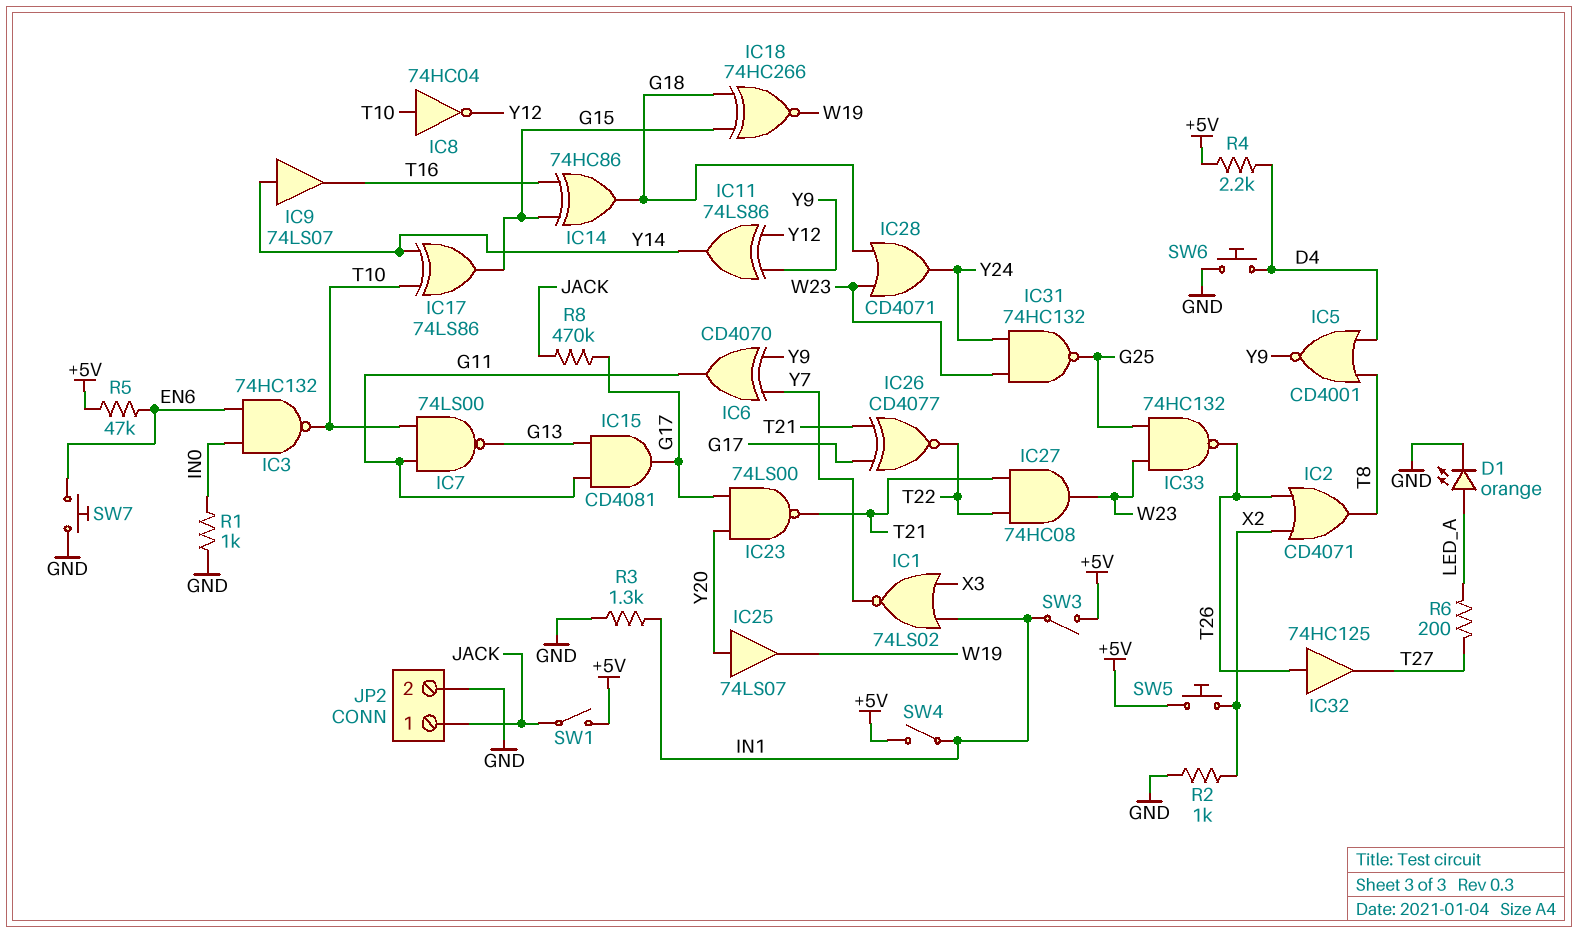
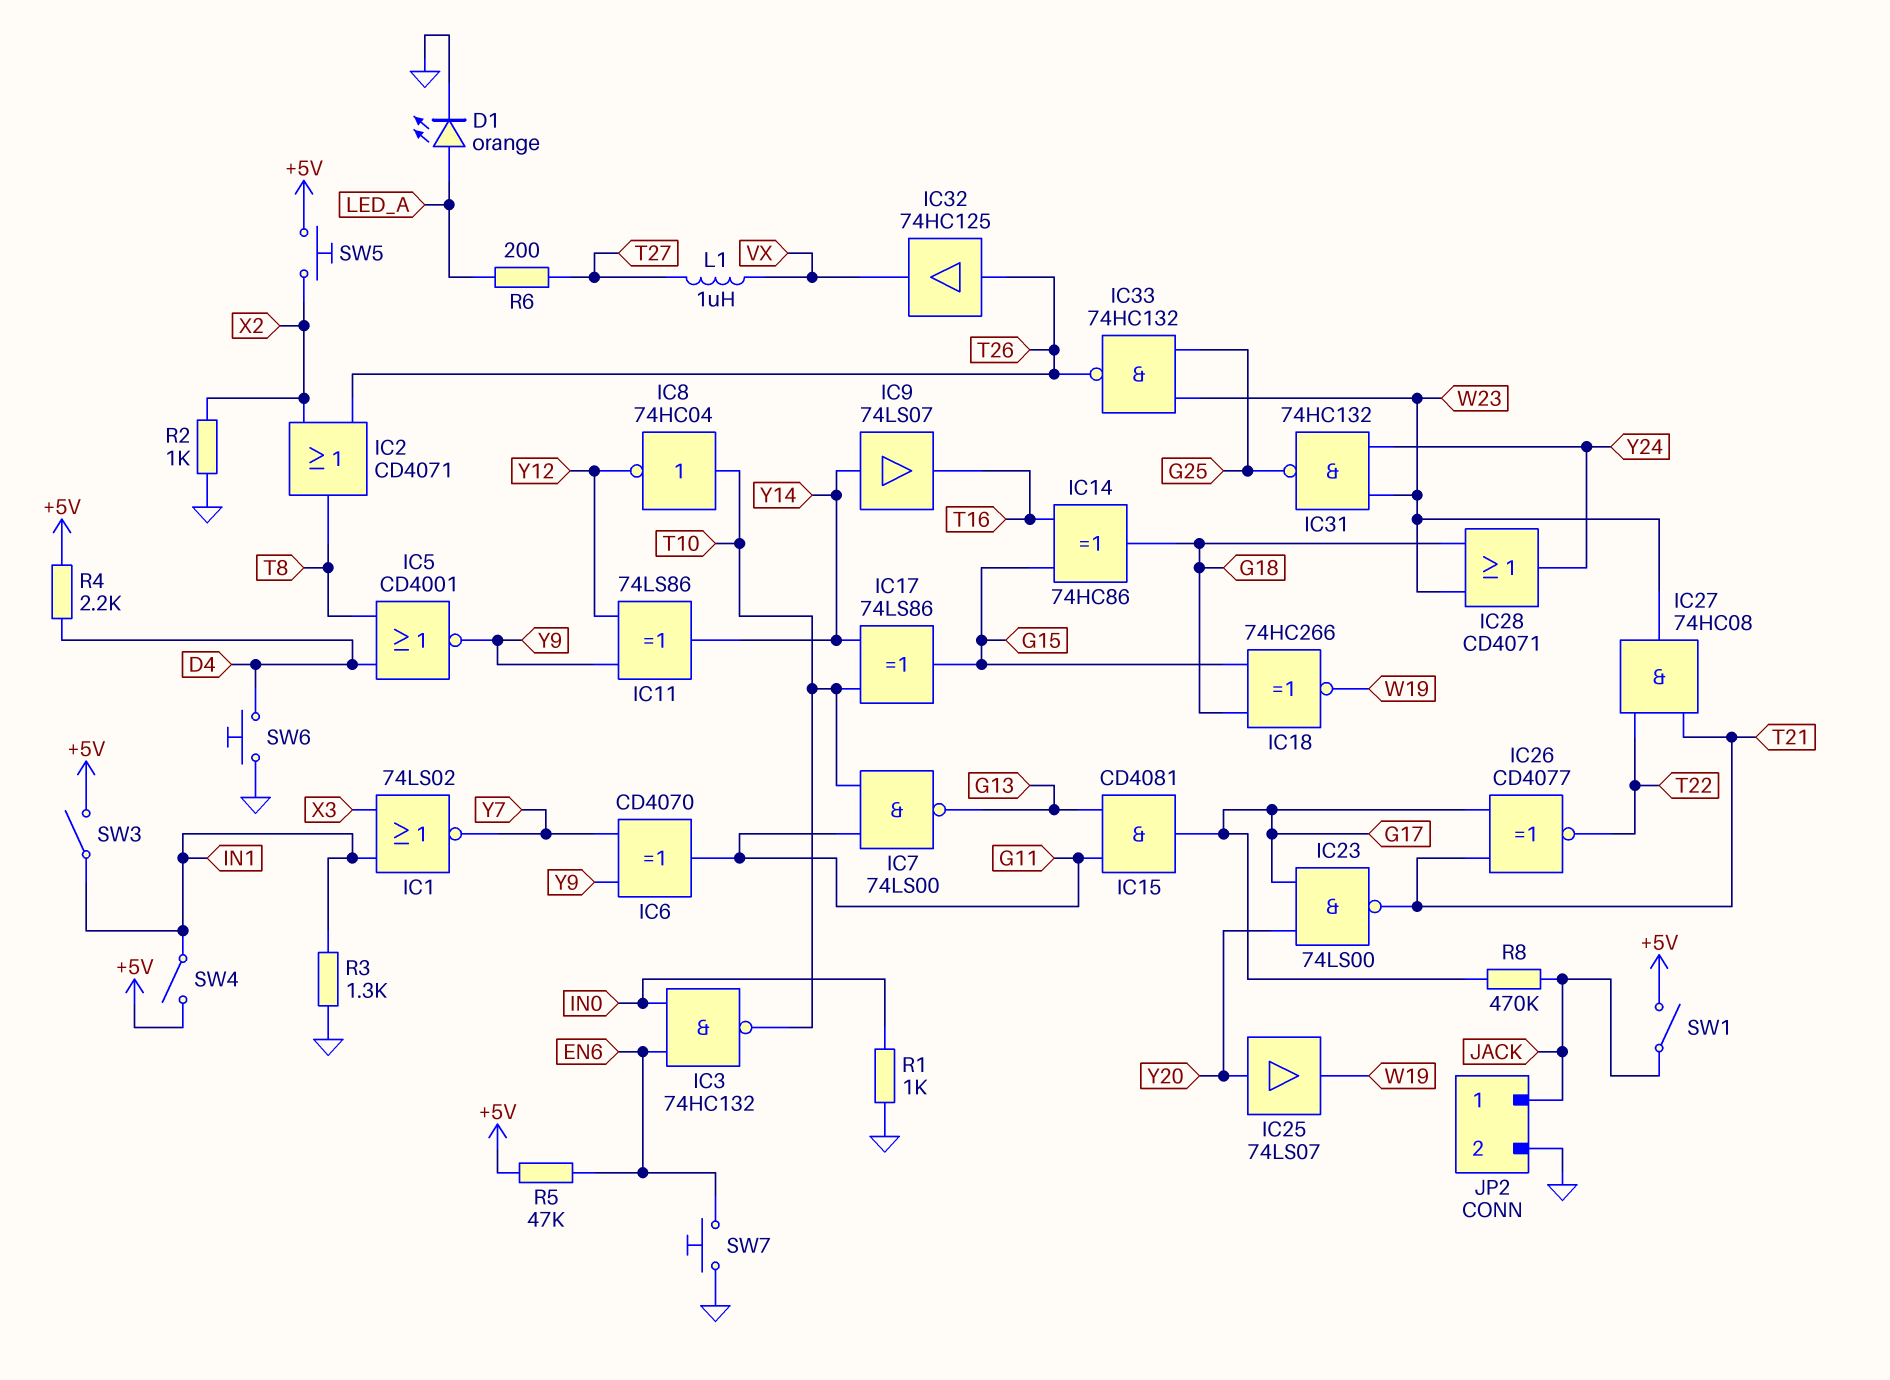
IC32: buffer 74HC125 (in T26, out T27) -> buffer 74HC125 (in T26, out VX)
L1: none -> 1uH (T27, VX)

